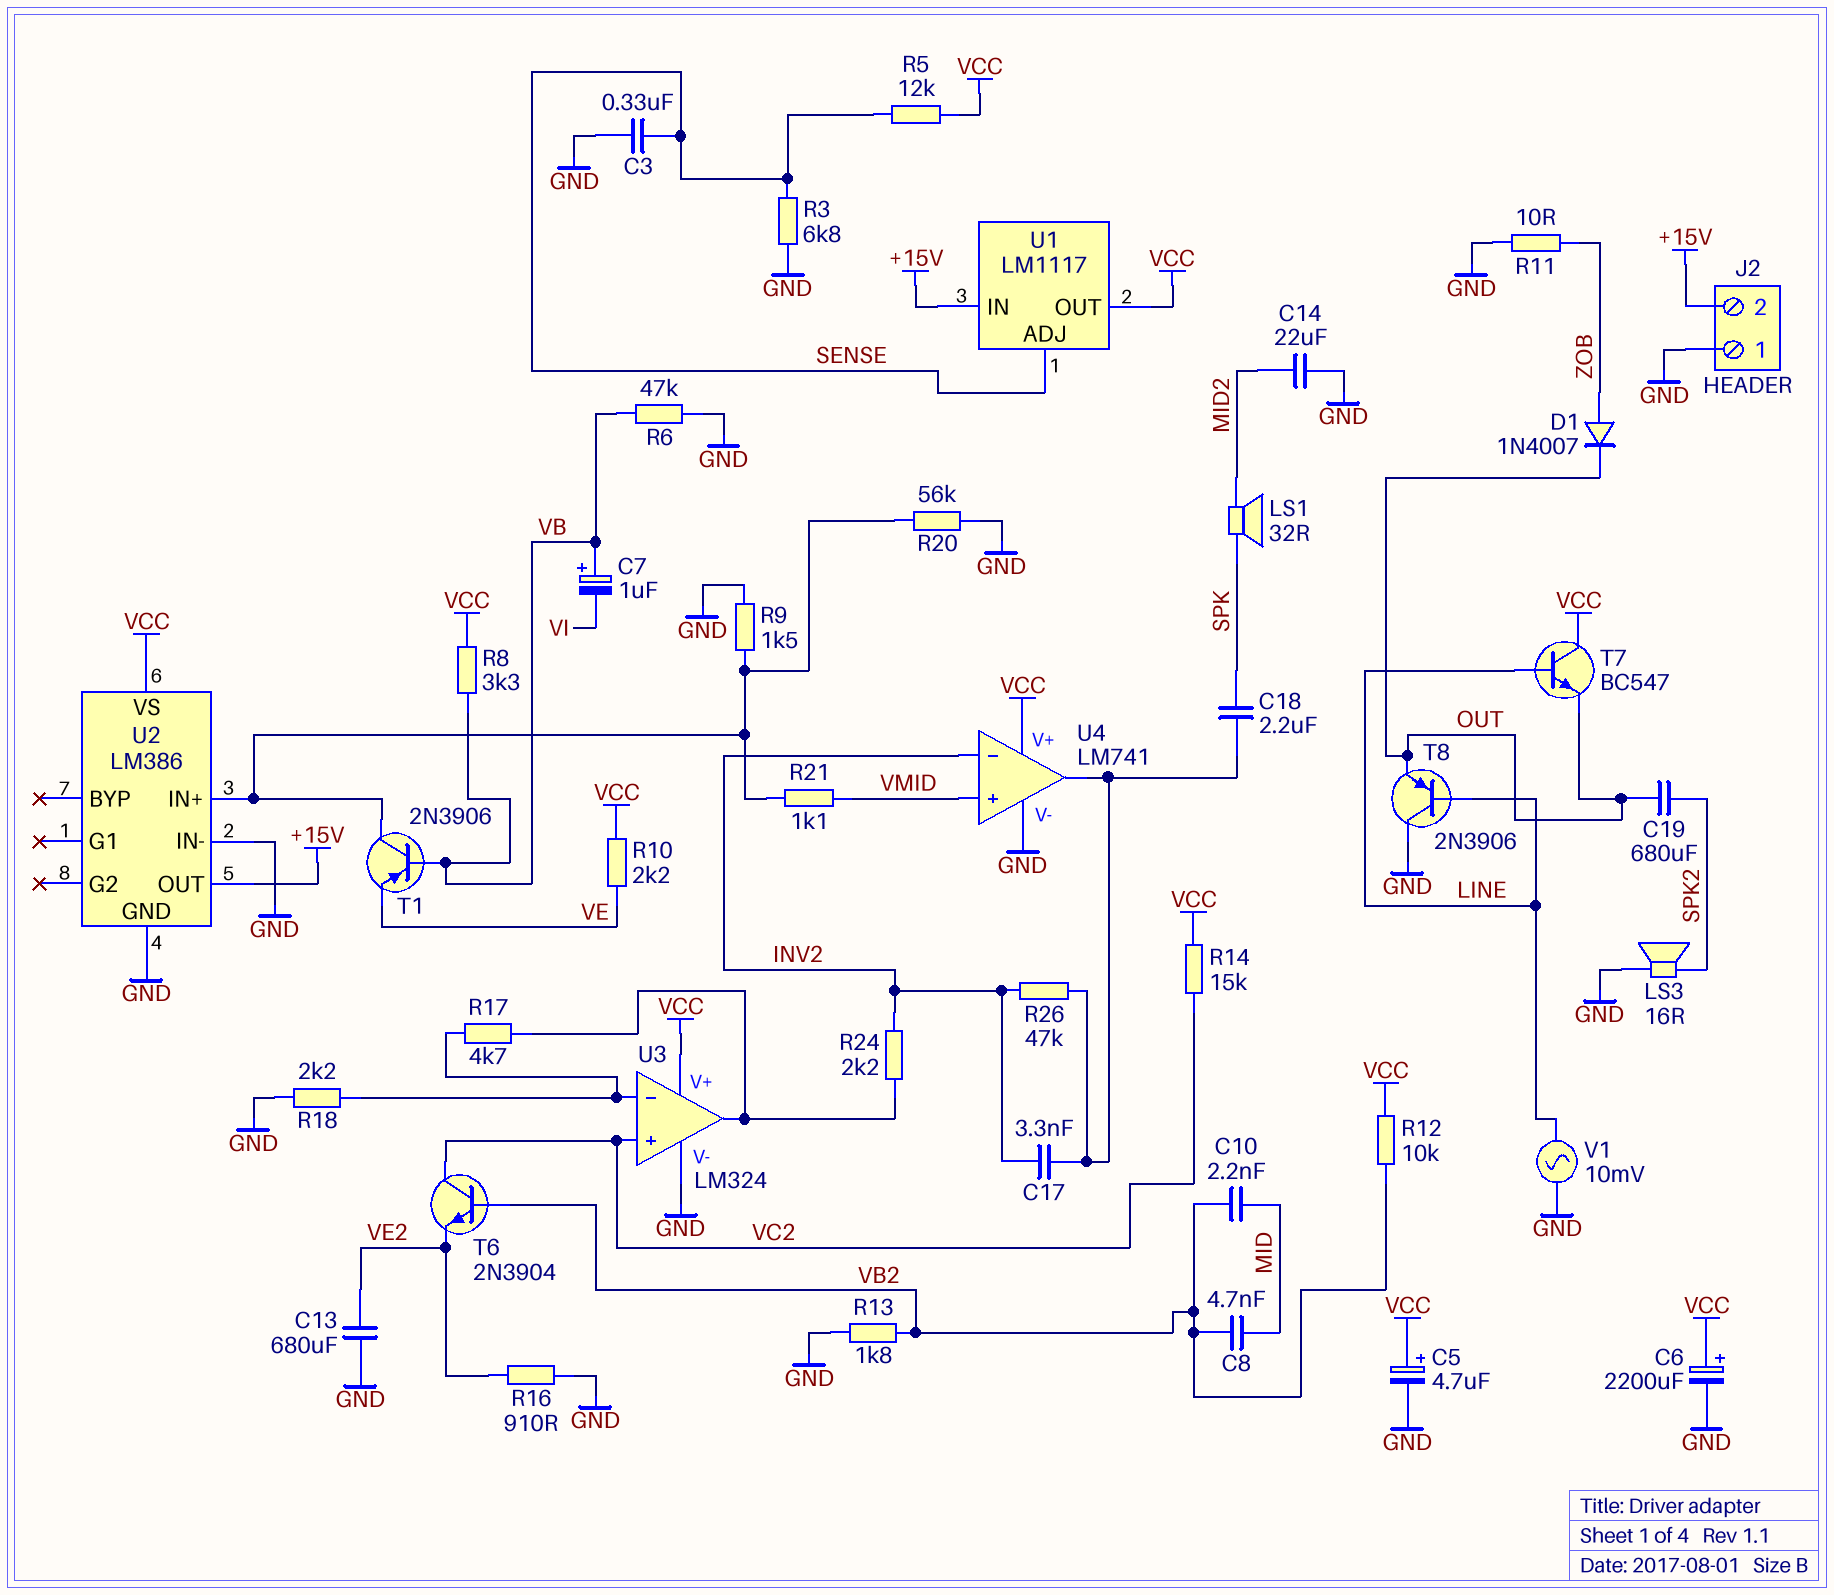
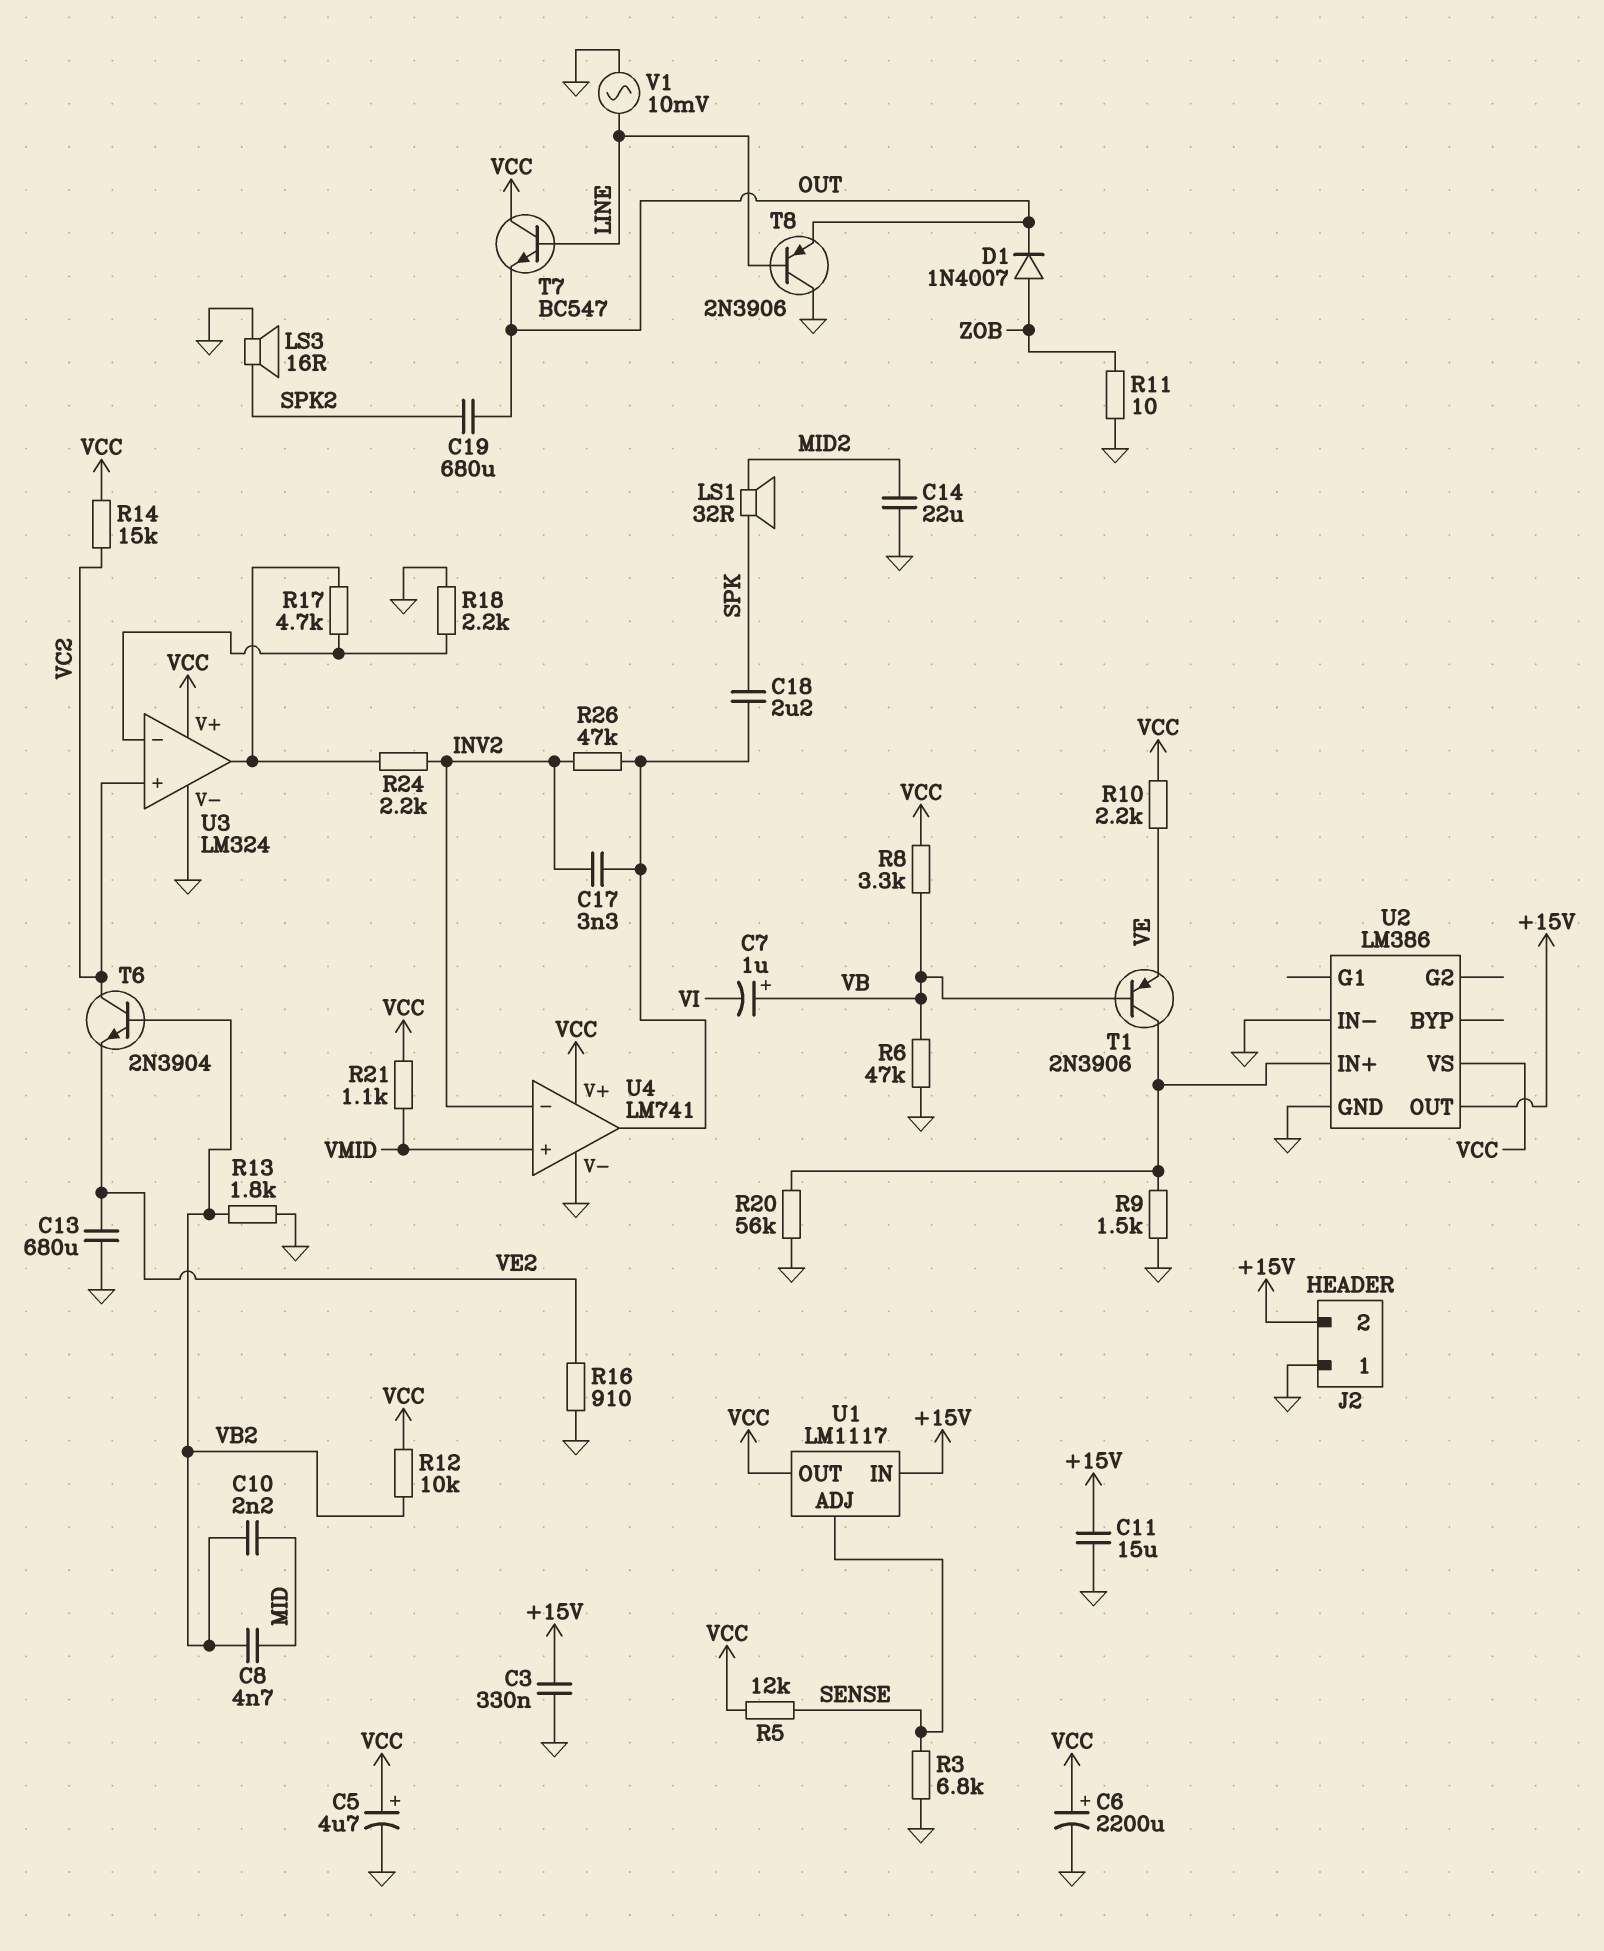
C3: 330nF (GND, SENSE) -> 330nF (+15V, GND)
C11: none -> 15uF (+15V, GND)
R21: 1.1k (U2/IN+, VMID) -> 1.1k (VCC, VMID)

